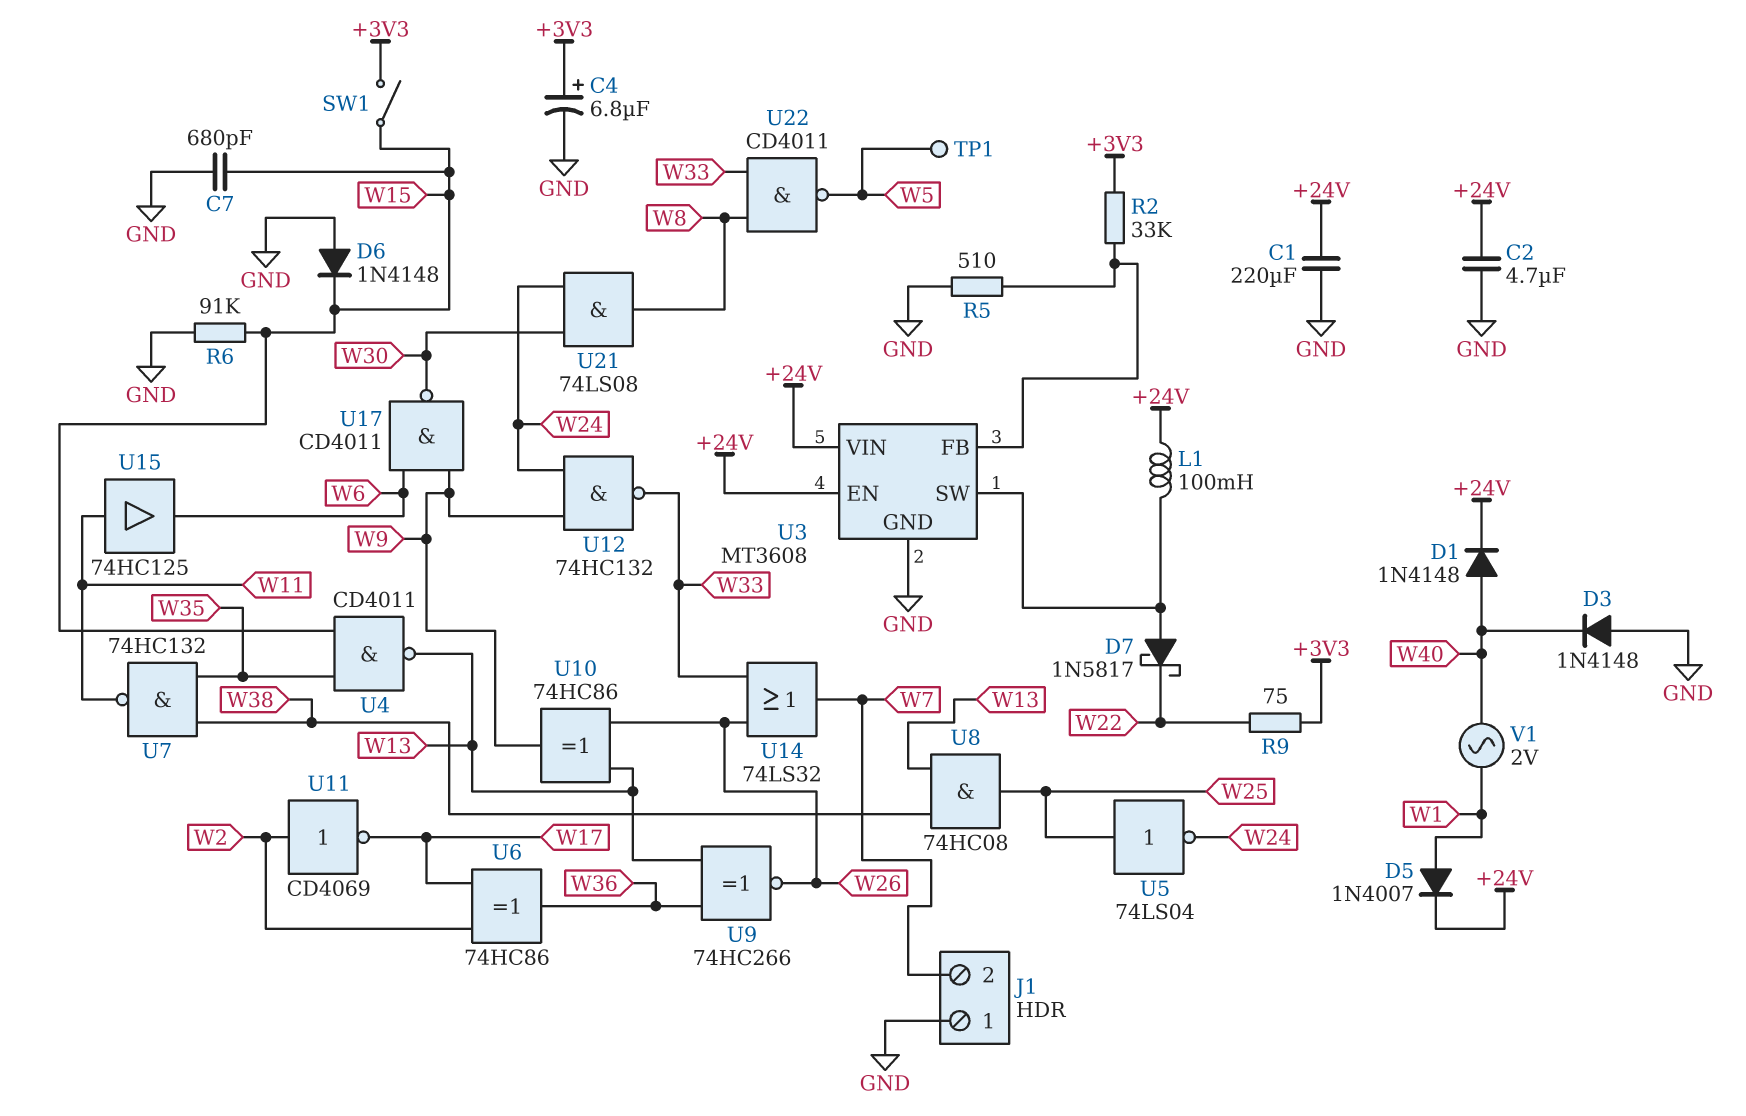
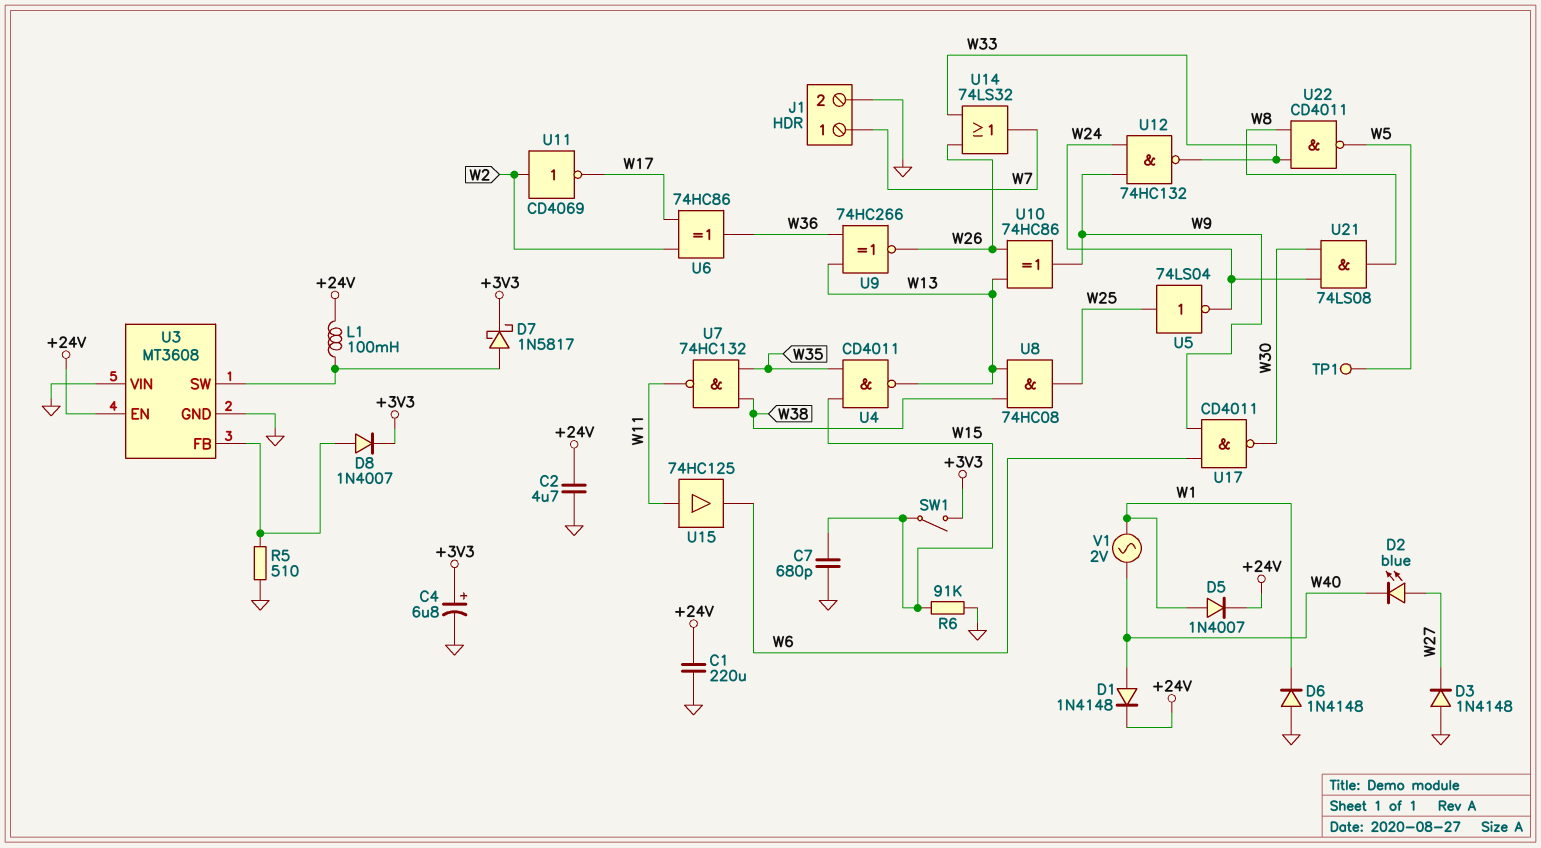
D2: none -> LED blue (A W27, K W40)
D3: diode 1N4148 (A GND, K W40) -> diode 1N4148 (A GND, K W27)
D6: diode 1N4148 (A GND, K W15) -> diode 1N4148 (A GND, K W1)
D7: schottky 1N5817 (A U3/SW, K W22) -> schottky 1N5817 (A U3/SW, K +3V3)
D8: none -> diode 1N4007 (A U3/FB, K +3V3)
J1 pin 1: GND -> W7
J1 pin 2: W7 -> GND
R2: 33k (+3V3, U3/FB) -> none
R9: 75 (+3V3, W22) -> none
U3 pin VIN: +24V -> GND

